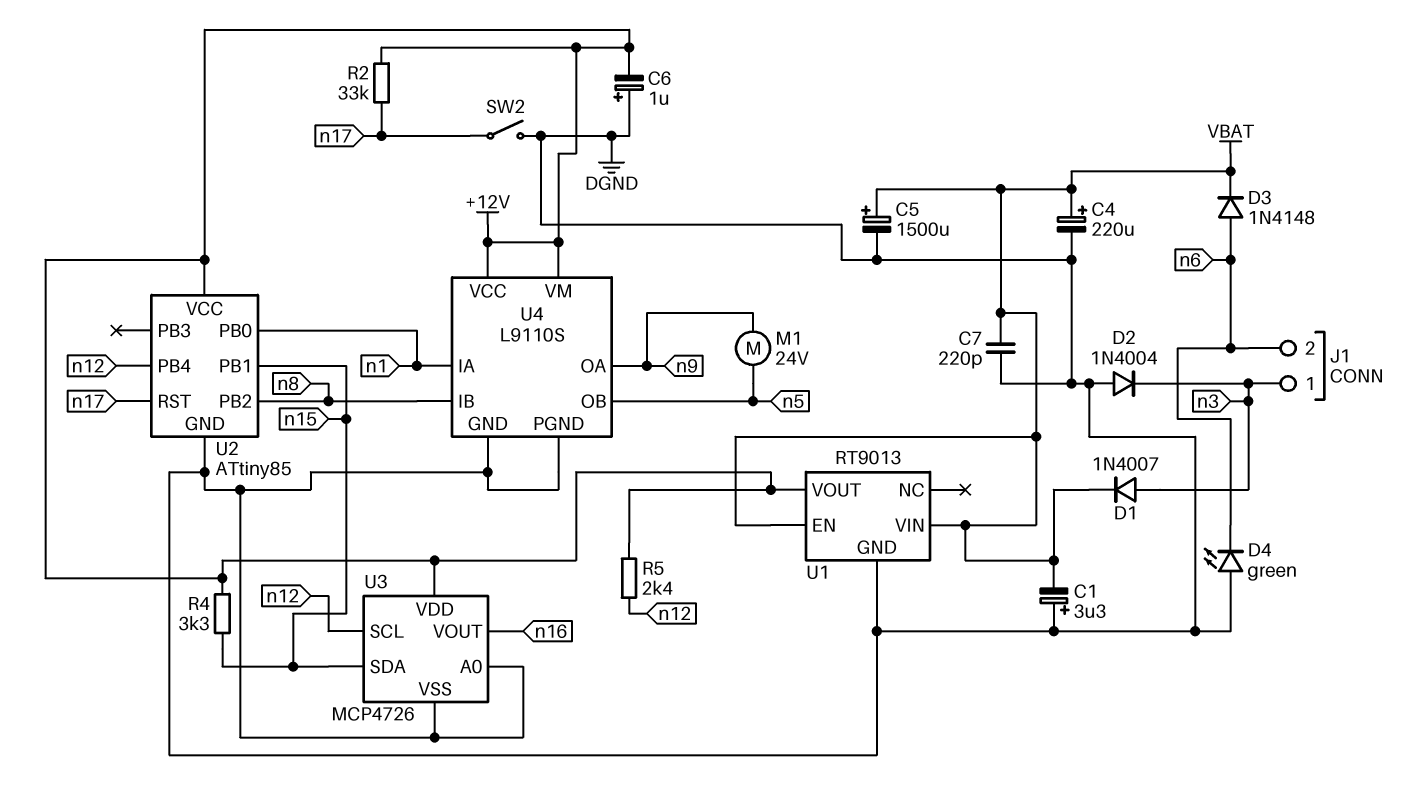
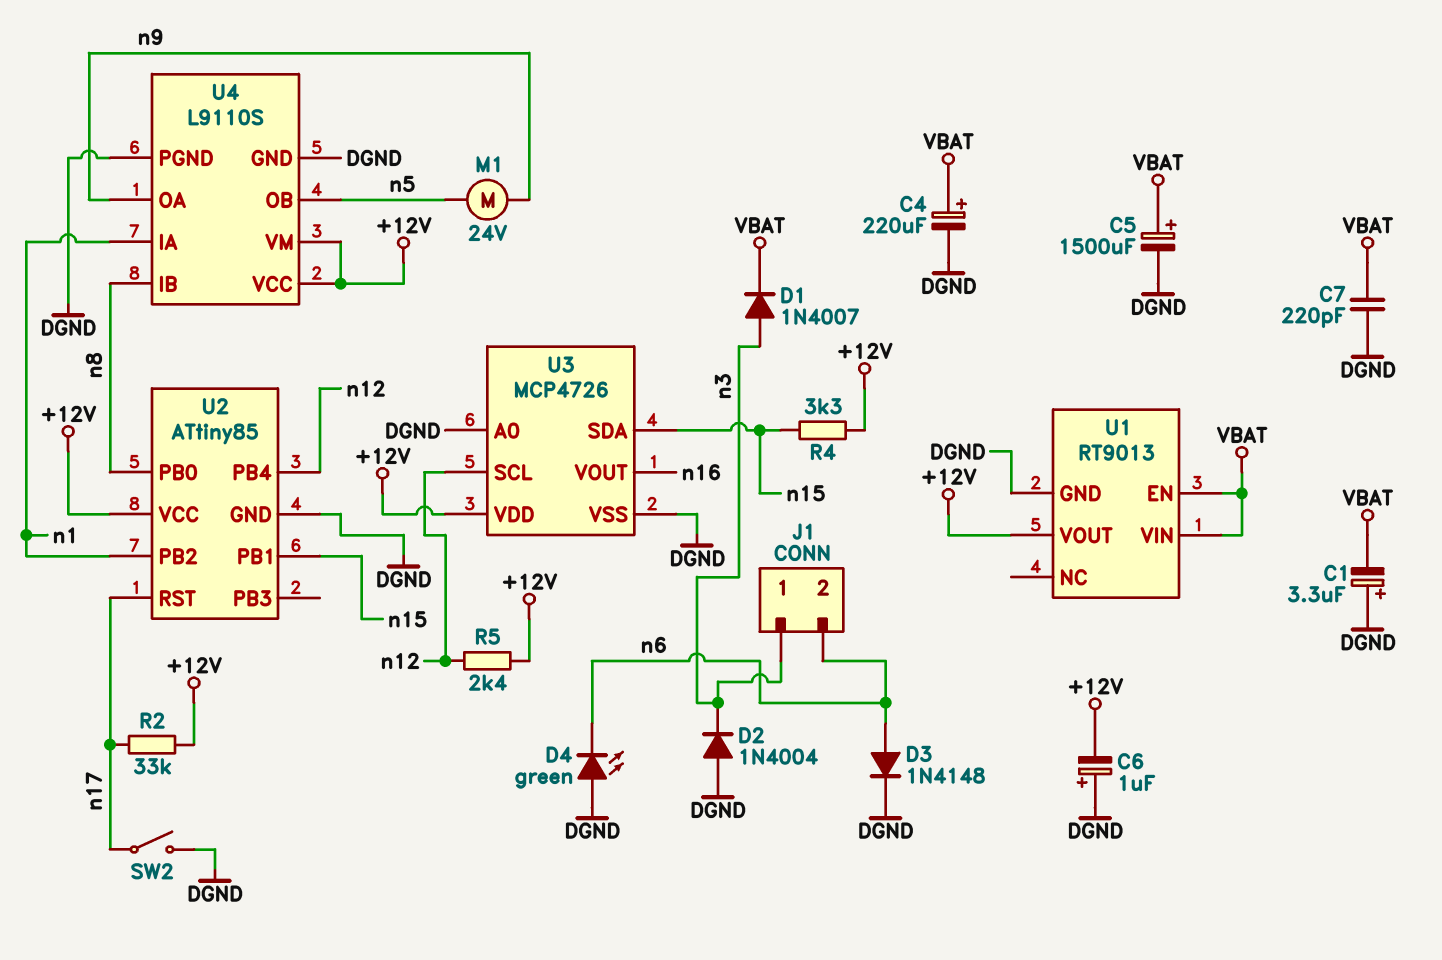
D3: diode 1N4148 (A n6, K VBAT) -> diode 1N4148 (A n6, K DGND)
U2 pin PB0: n1 -> n8
U2 pin PB2: n8 -> n1

